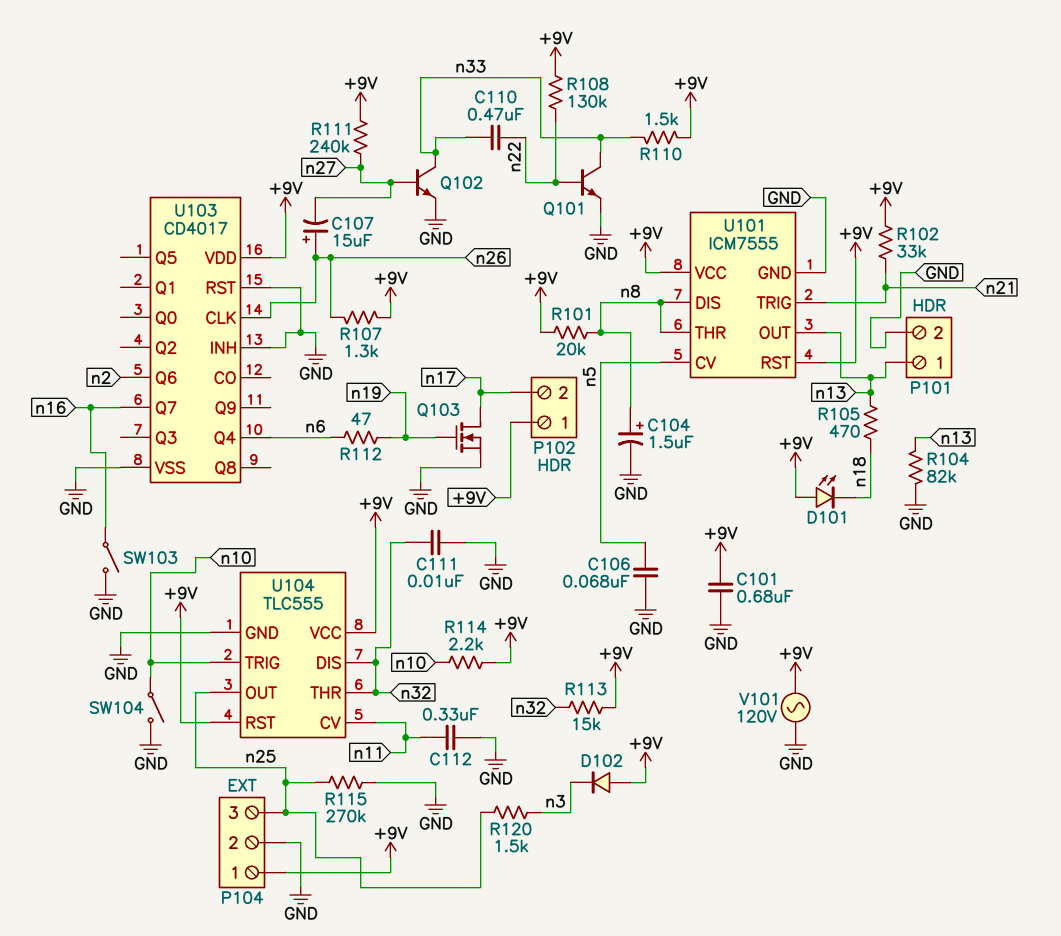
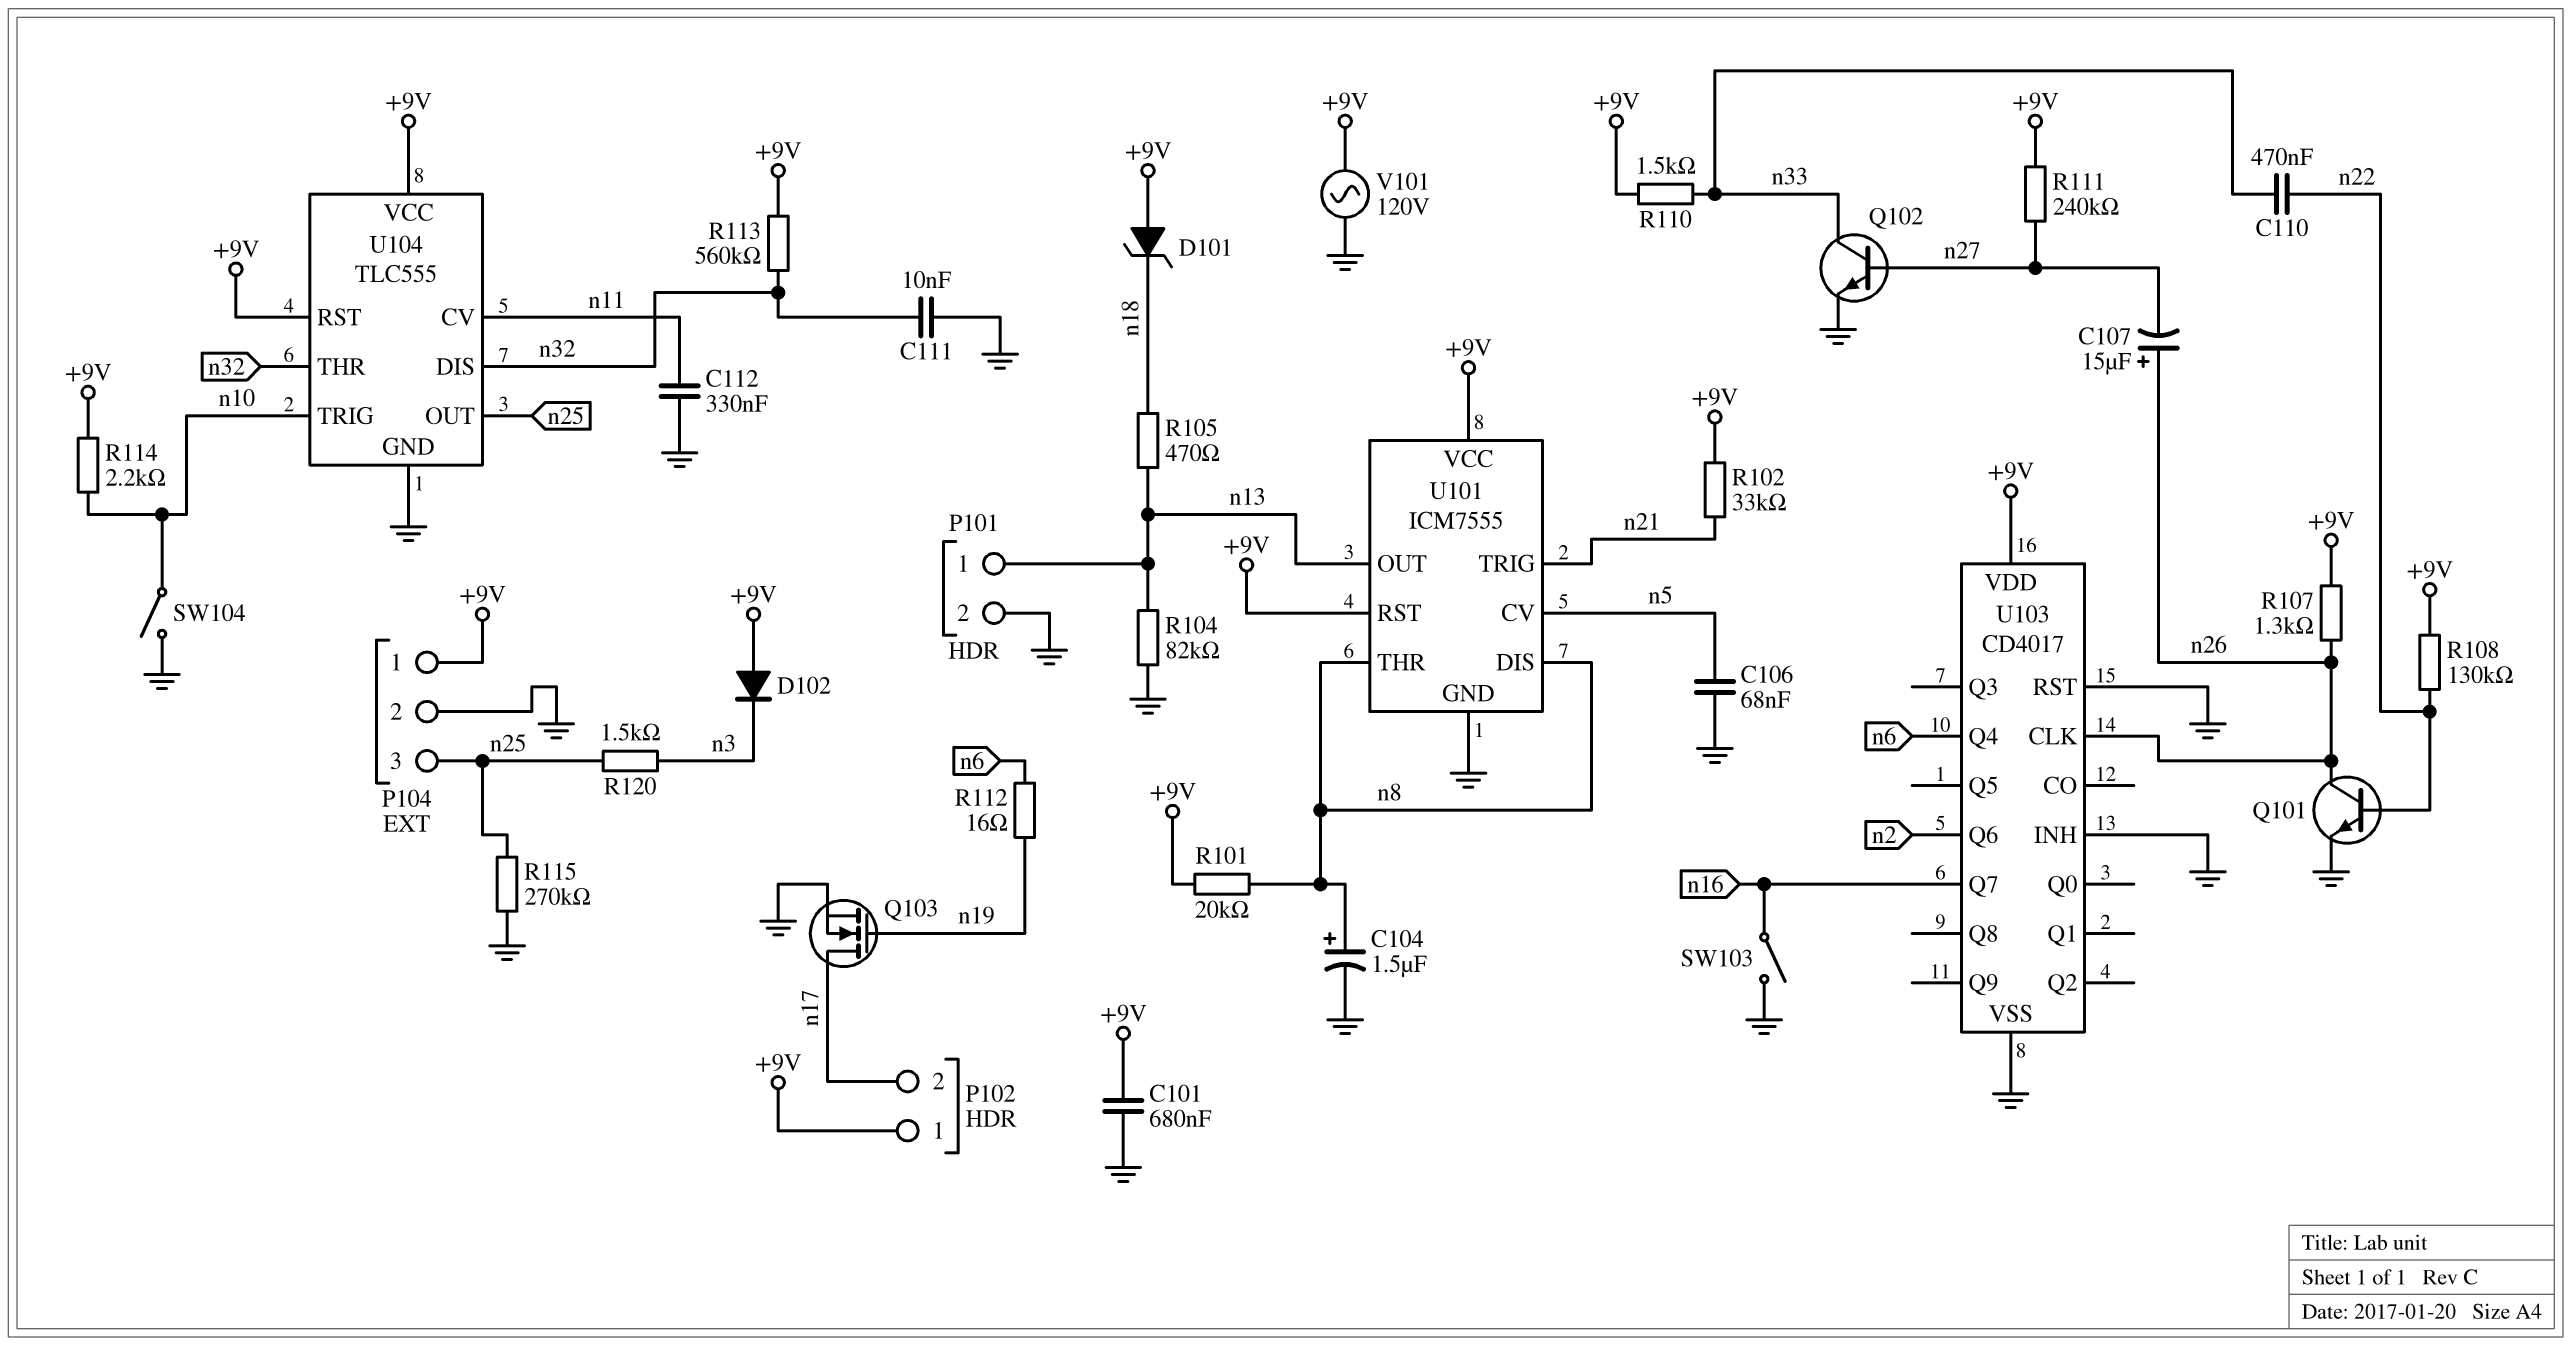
D101: LED (A +9V, K n18) -> zener (A +9V, K n18)
Q101: NPN (B n22, C n33, E GND) -> NPN (B n22, C n26, E GND)
R112: 47 (n6, n19) -> 16 (n6, n19)
R113: 15k (+9V, n32) -> 560k (+9V, n32)

